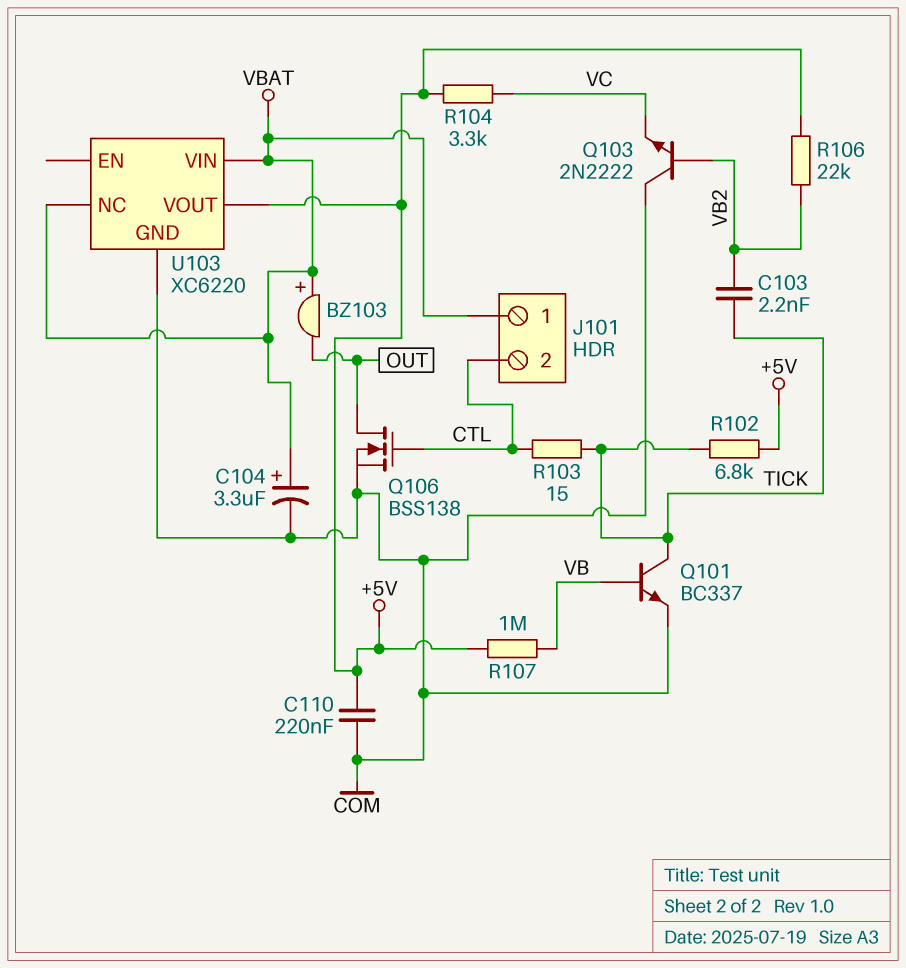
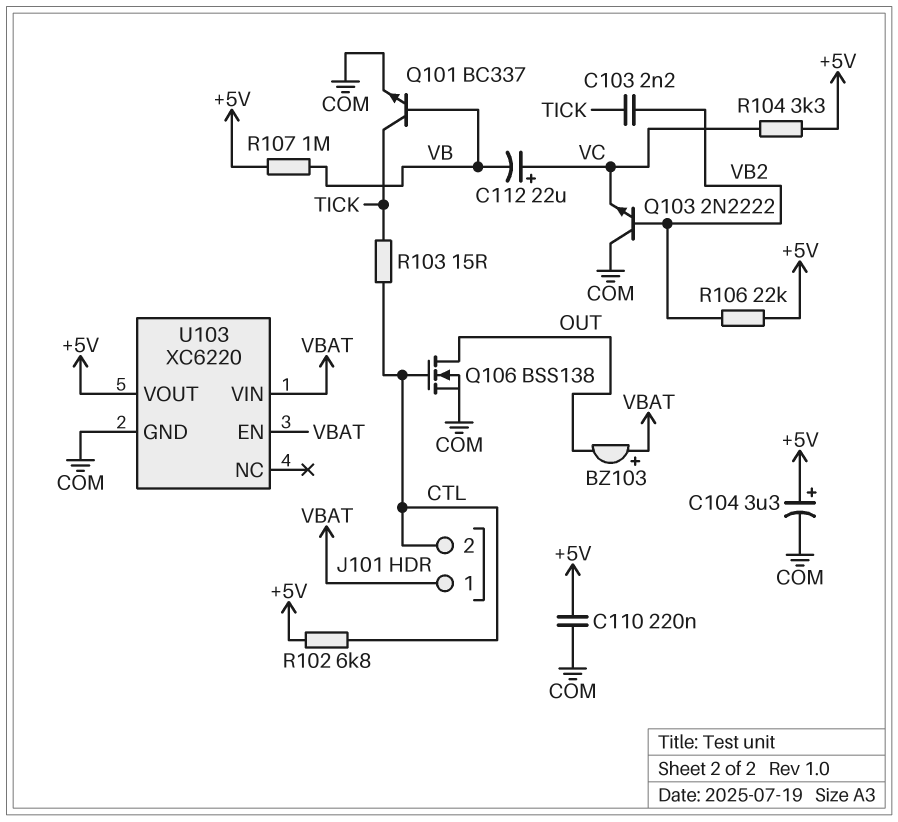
C104: 3.3uF (plus VBAT, minus COM) -> 3.3uF (plus +5V, minus COM)
C112: none -> 22uF (plus VC, minus VB)
R102: 6.8k (+5V, TICK) -> 6.8k (+5V, CTL)
U103 pin EN: none -> VBAT
U103 pin NC: VBAT -> none

